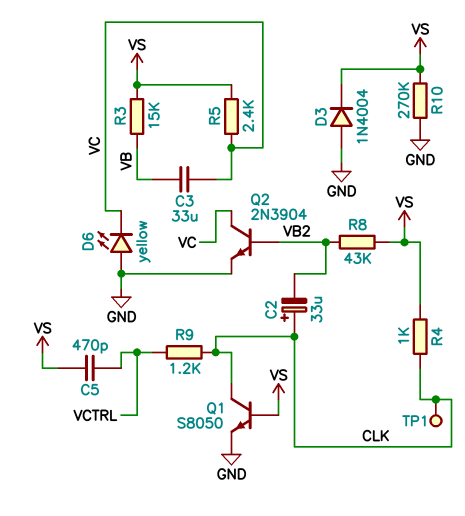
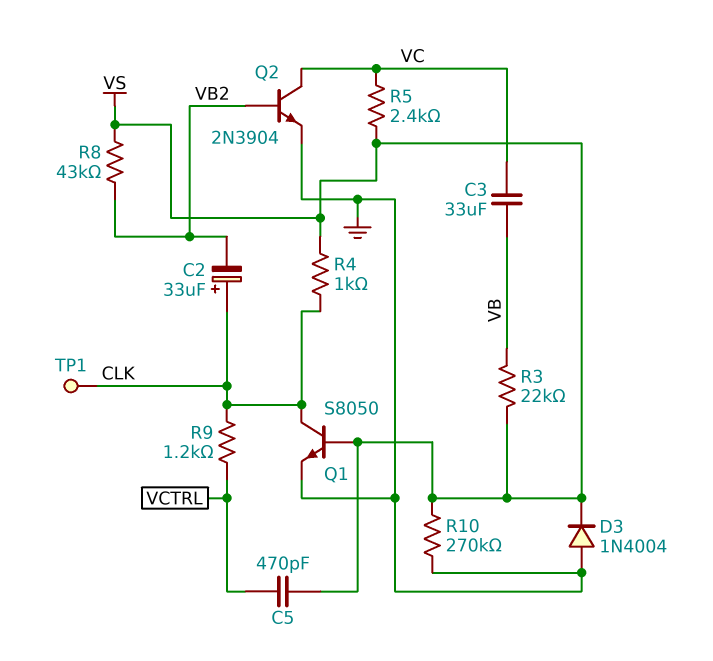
D6: LED yellow (A GND, K VC) -> none
R3: 15k (VB, VS) -> 22k (VB, VS)

